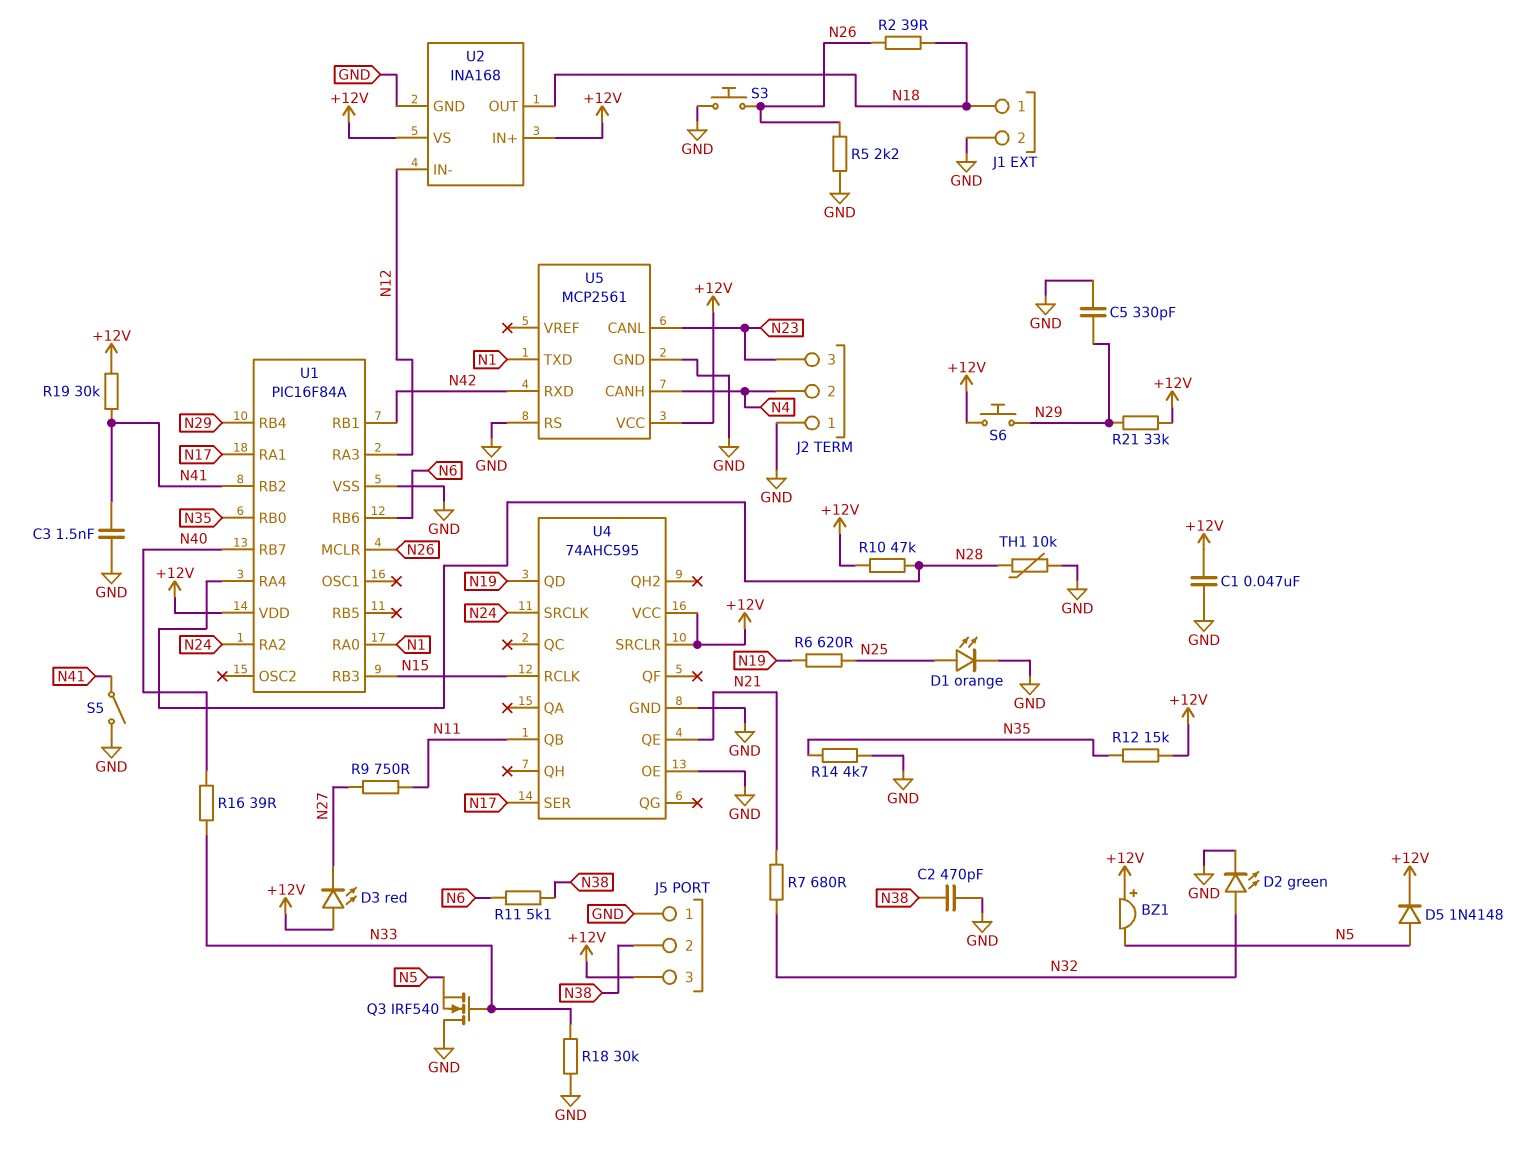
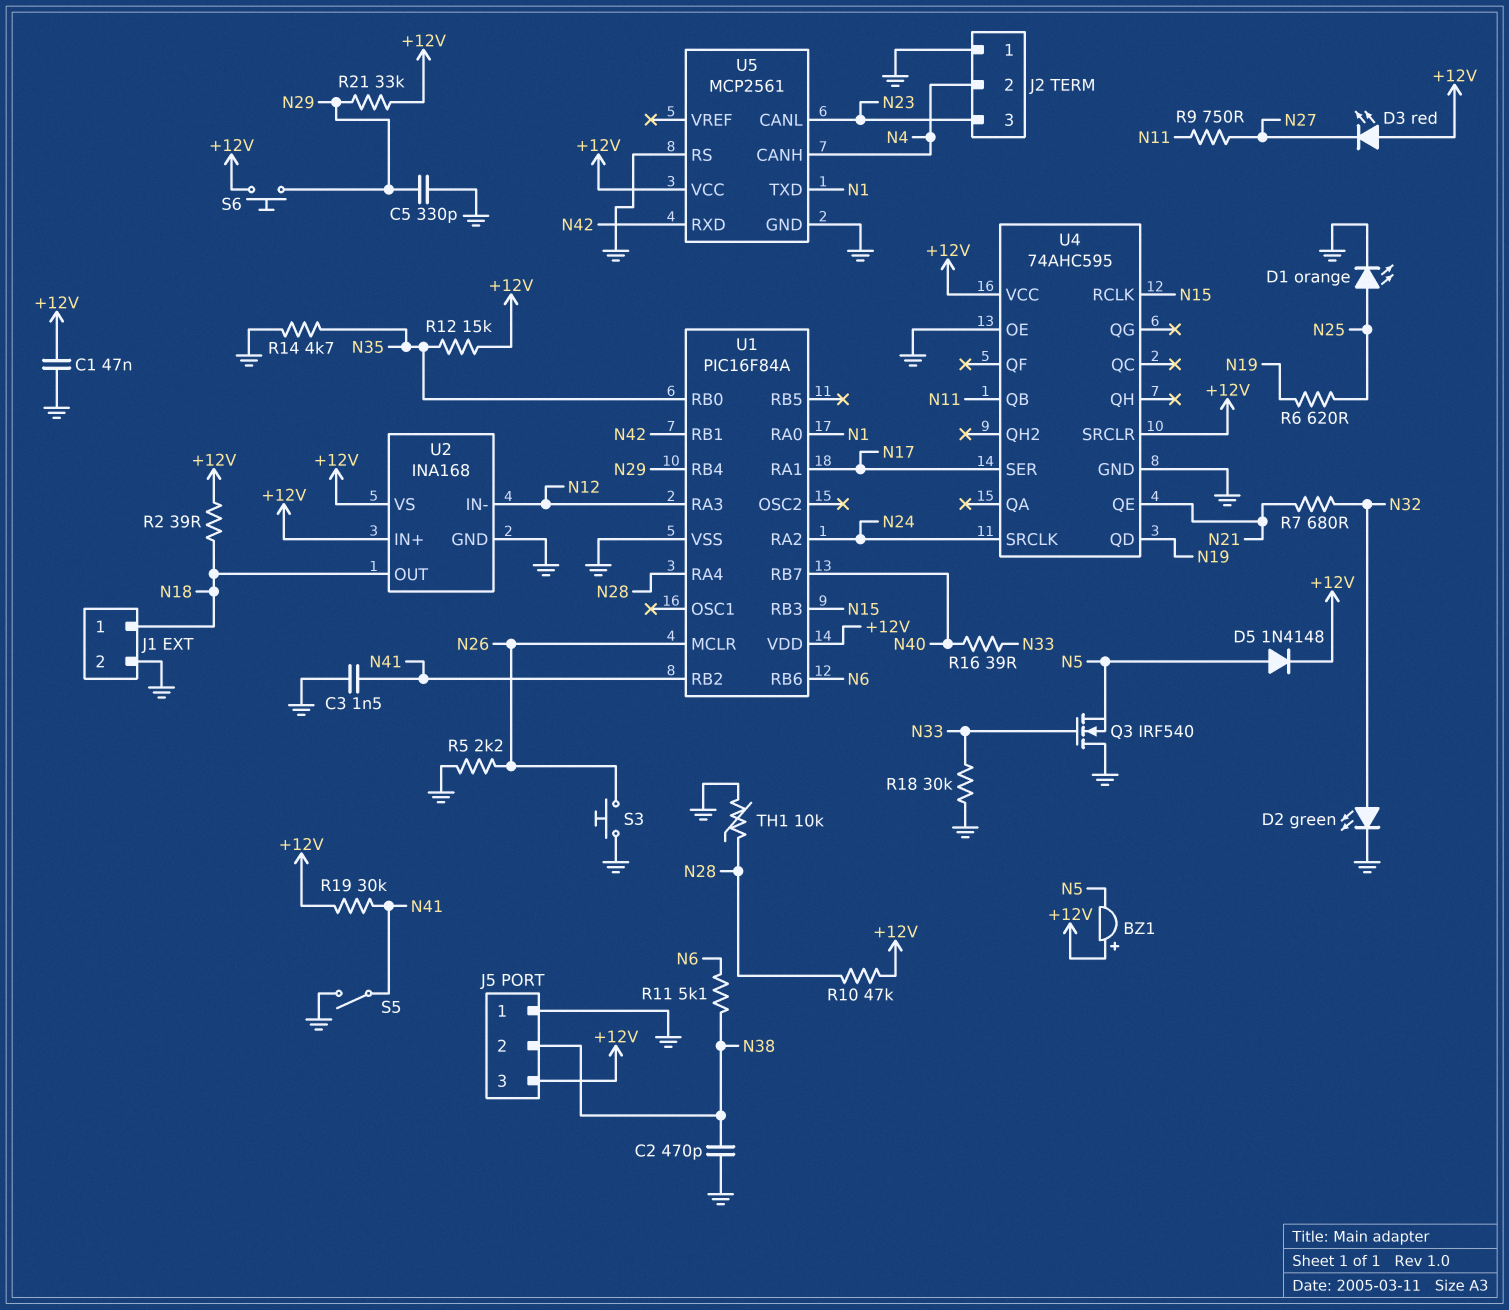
R2: 39 (N18, N26) -> 39 (+12V, N18)

